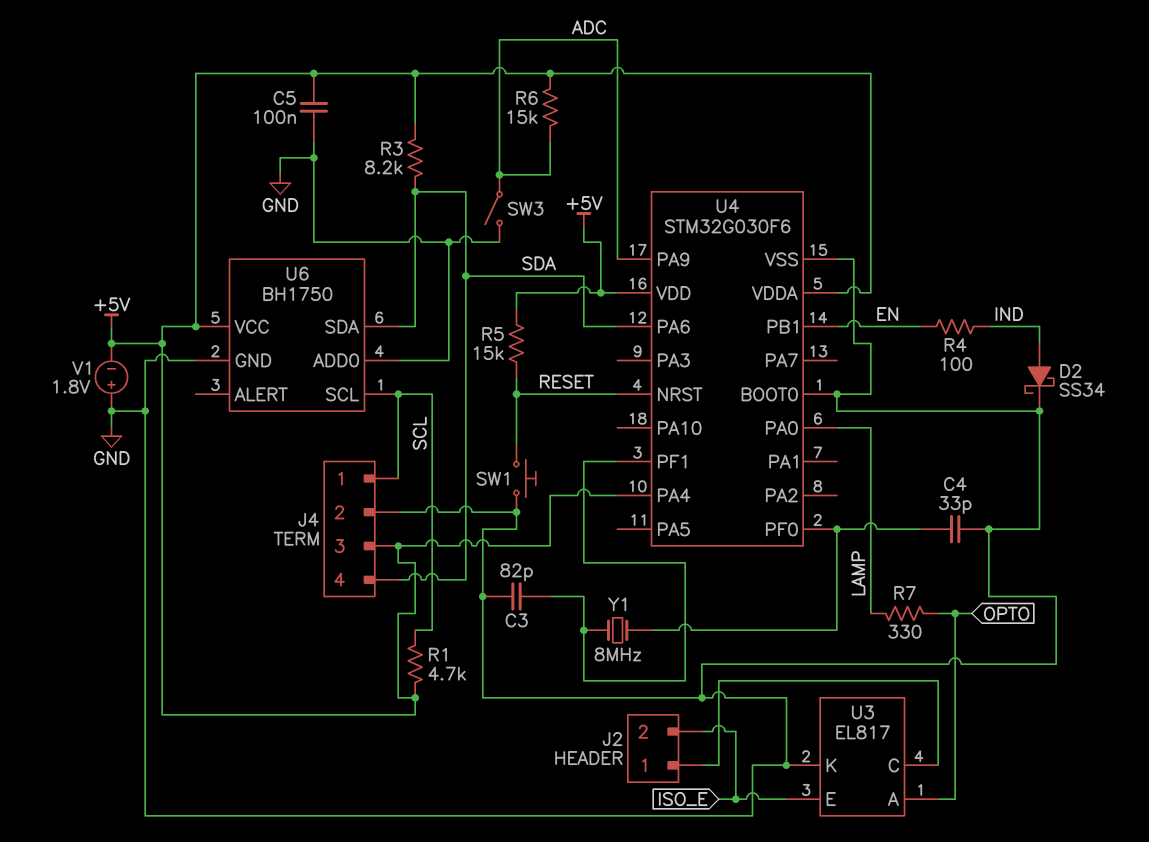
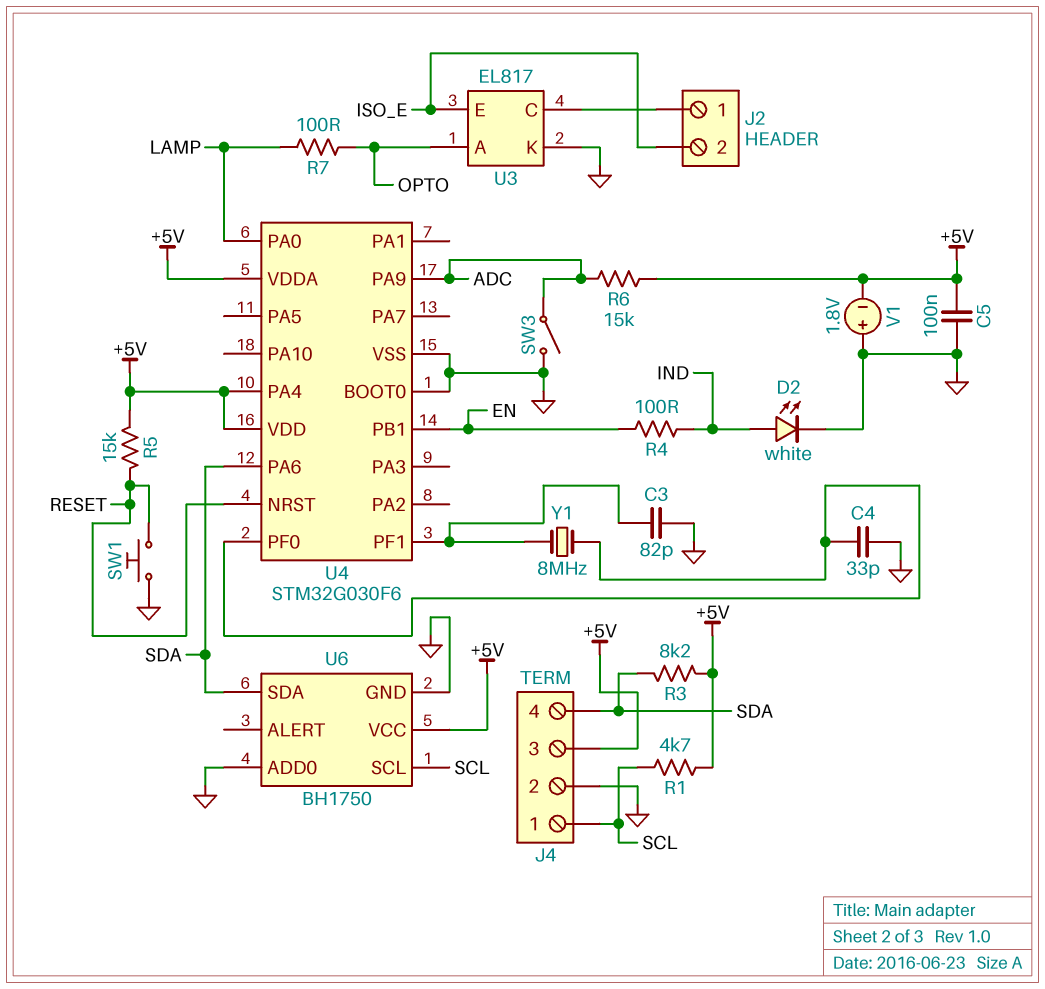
D2: schottky SS34 (A IND, K GND) -> LED white (A IND, K GND)
R7: 330 (LAMP, OPTO) -> 100 (LAMP, OPTO)

